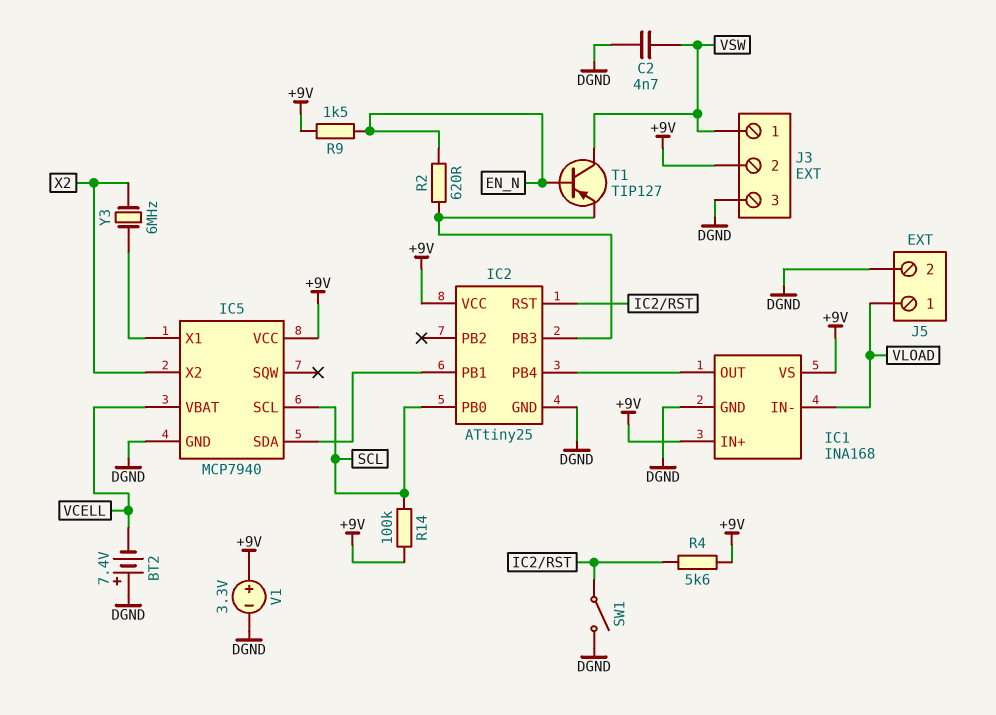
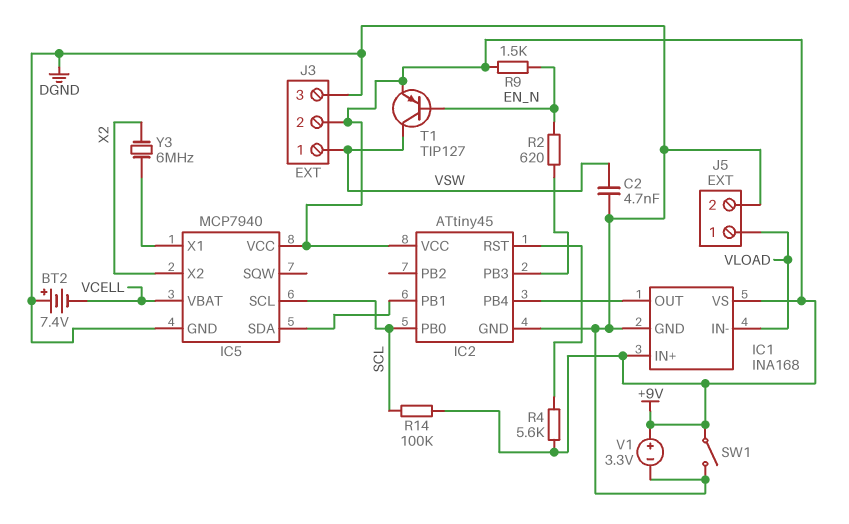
IC2: ATtiny25 -> ATtiny45
SW1: switch (DGND, IC2/RST) -> switch (+9V, DGND)
T1: PNP TIP127 (B EN_N, C VSW, E IC2/PB3) -> PNP TIP127 (B EN_N, C VSW, E +9V)

